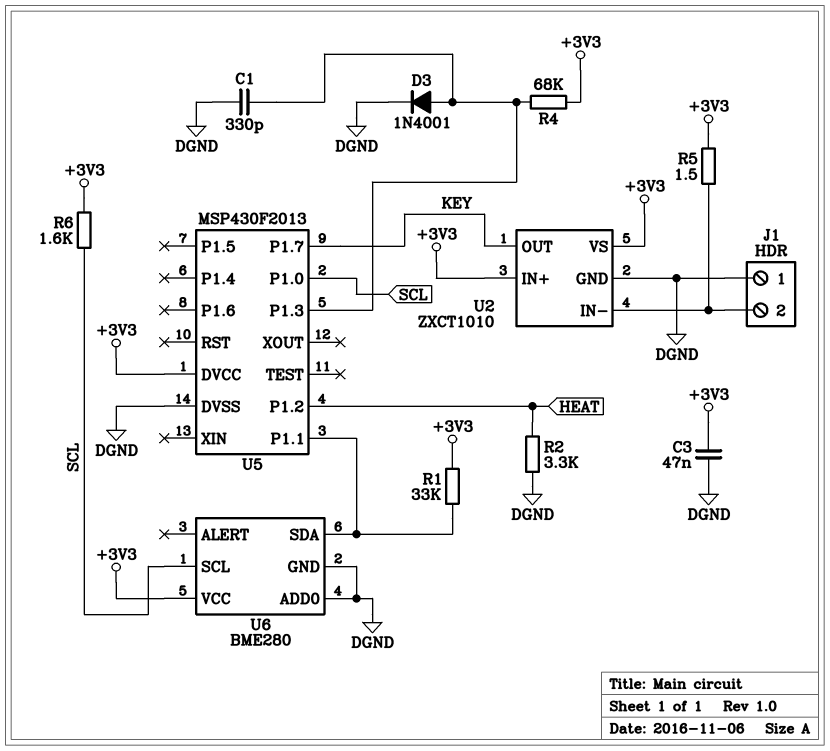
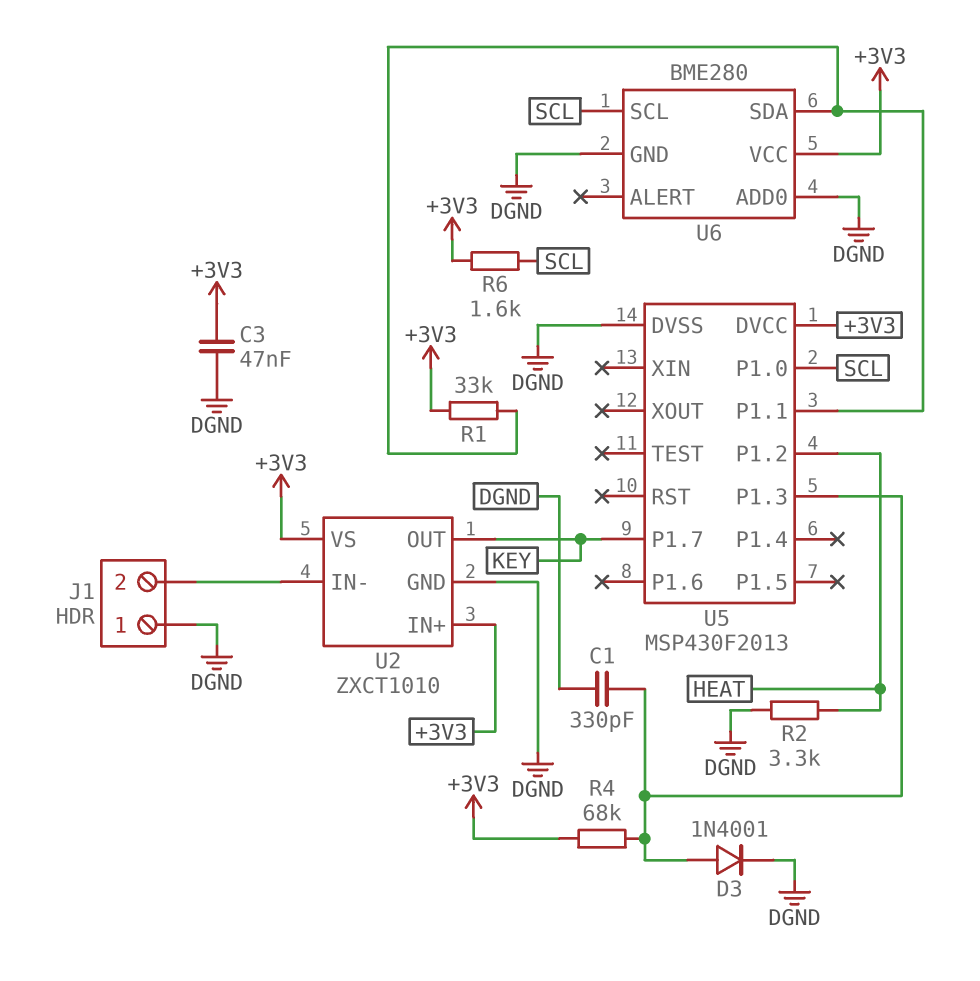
R5: 1.5 (+3V3, J1/2) -> none

